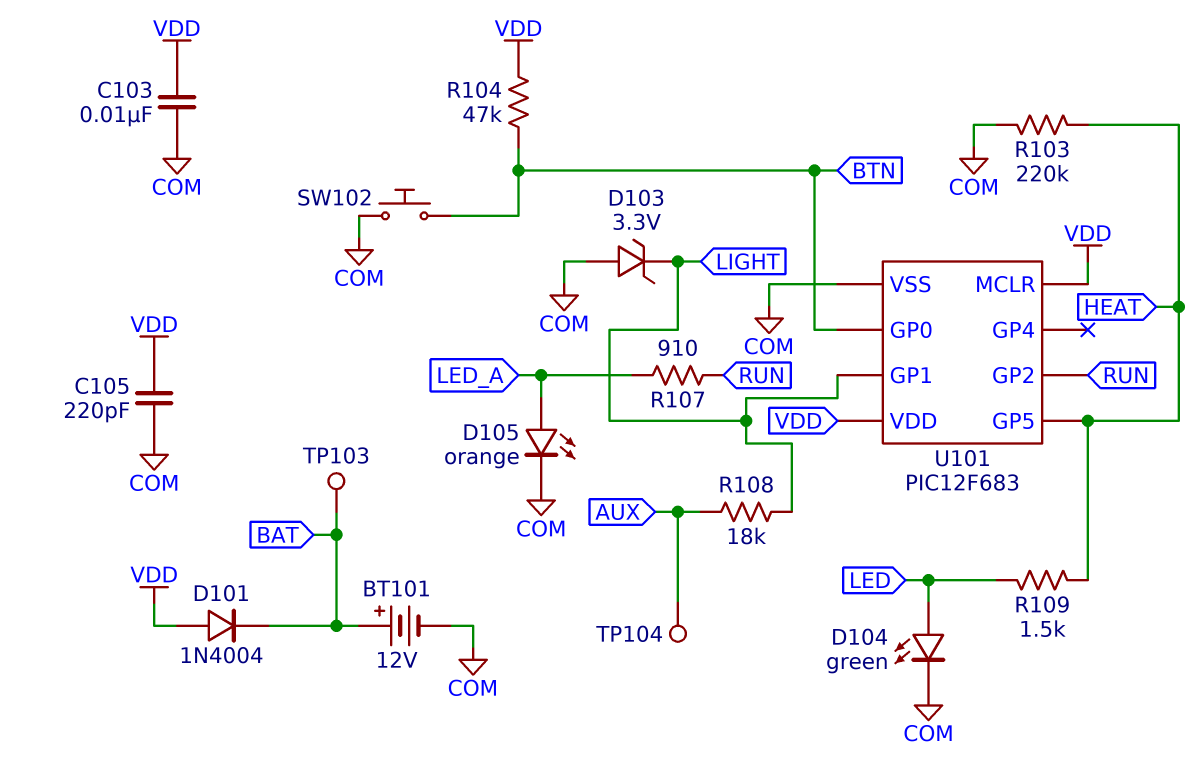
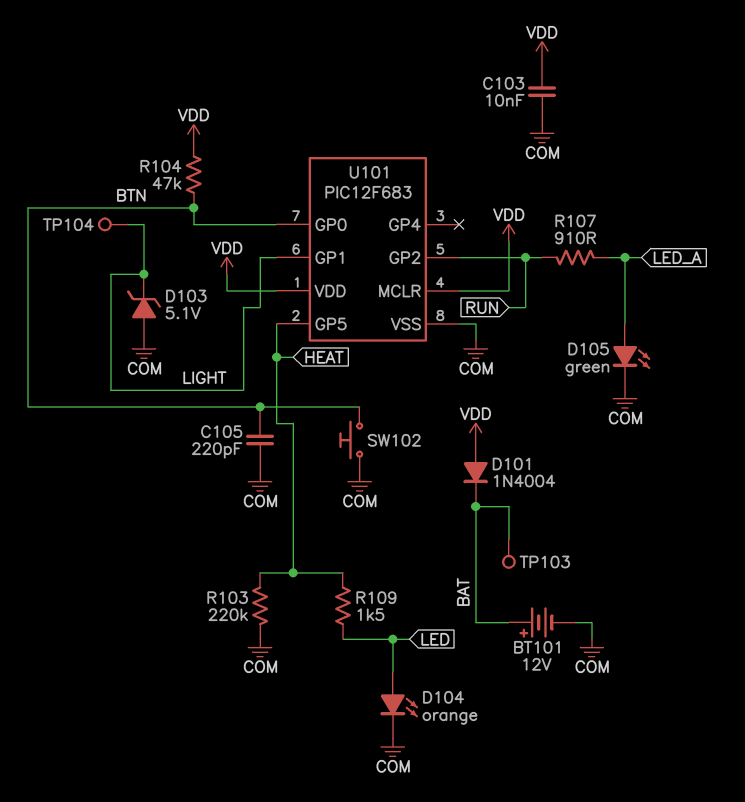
C105: 220pF (COM, VDD) -> 220pF (BTN, COM)
D103: zener 3.3V (A COM, K LIGHT) -> zener 5.1V (A COM, K LIGHT)
D104: LED green (A LED, K COM) -> LED orange (A LED, K COM)
D105: LED orange (A LED_A, K COM) -> LED green (A LED_A, K COM)
R108: 18k (AUX, LIGHT) -> none
TP104: test point (AUX) -> test point (LIGHT)

